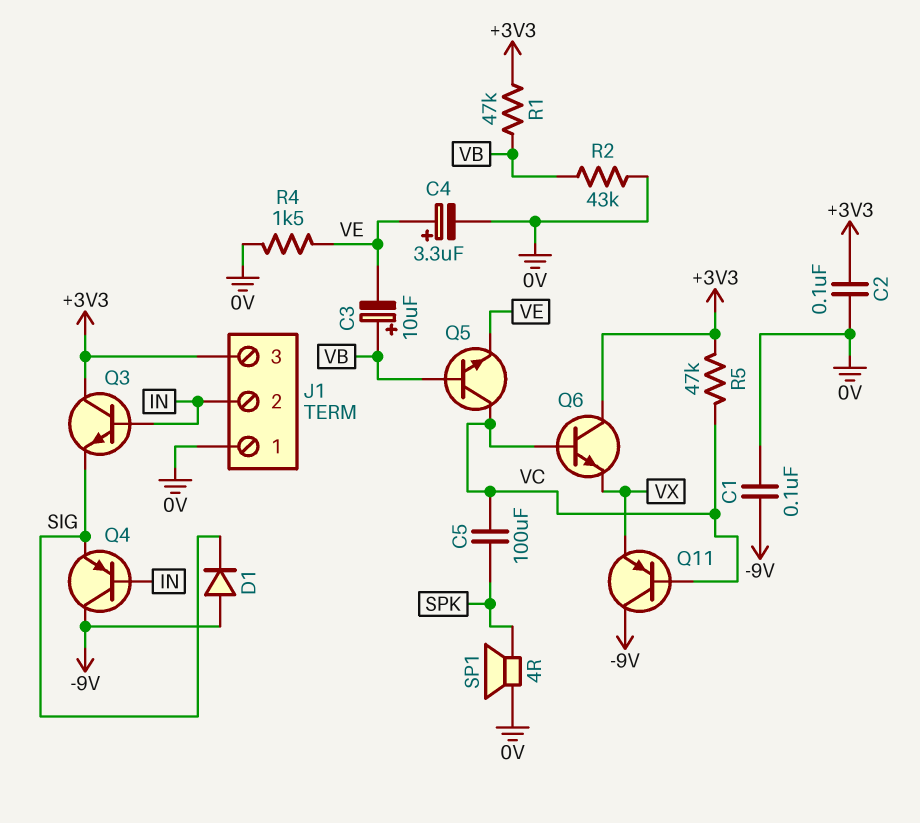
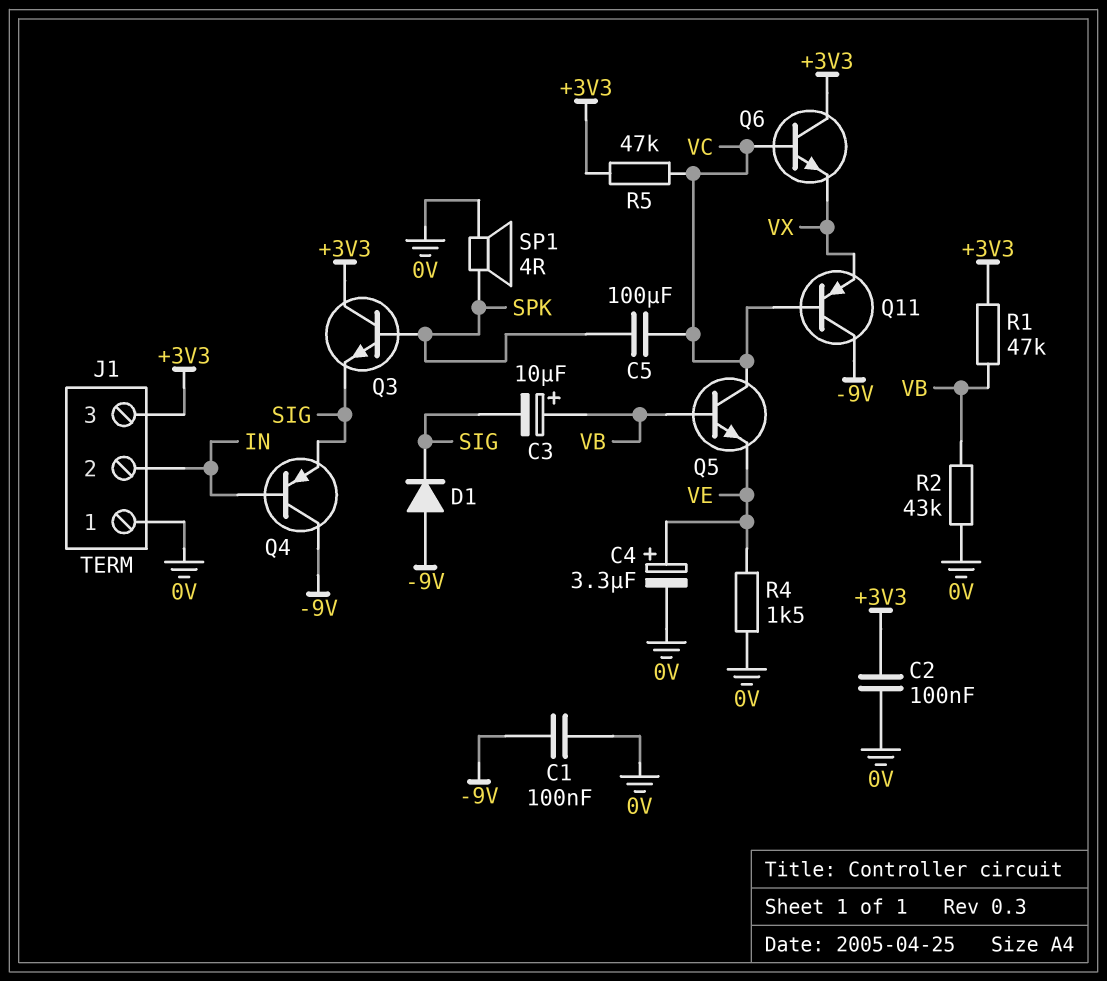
C3: 10uF (plus VB, minus VE) -> 10uF (plus VB, minus SIG)
Q3: NPN (B IN, C +3V3, E SIG) -> NPN (B SPK, C +3V3, E SIG)

